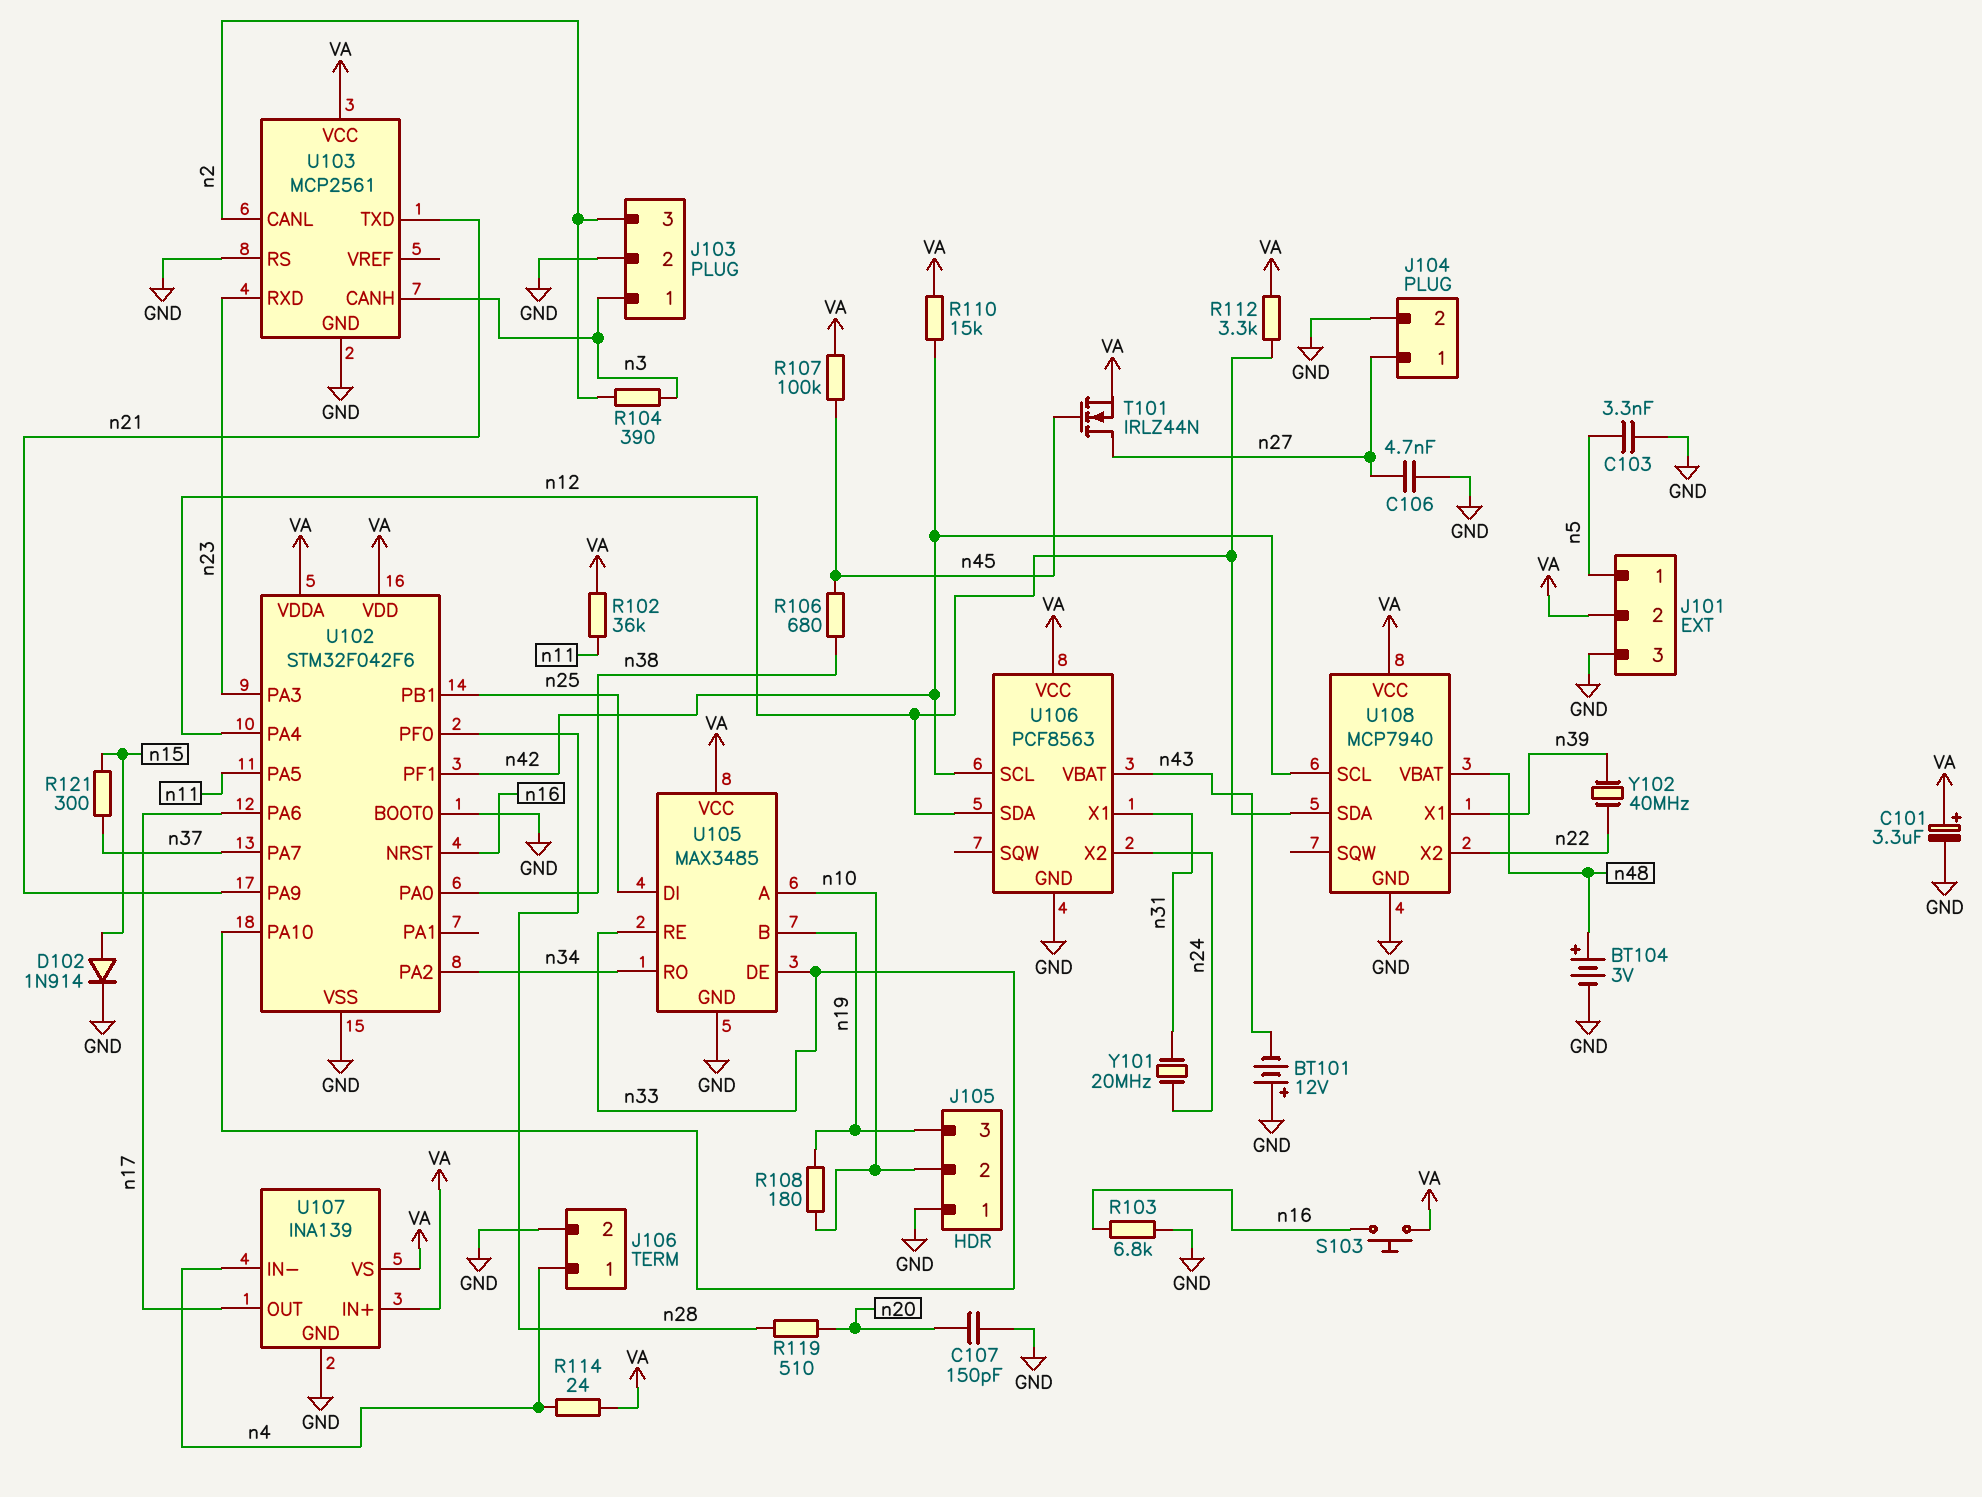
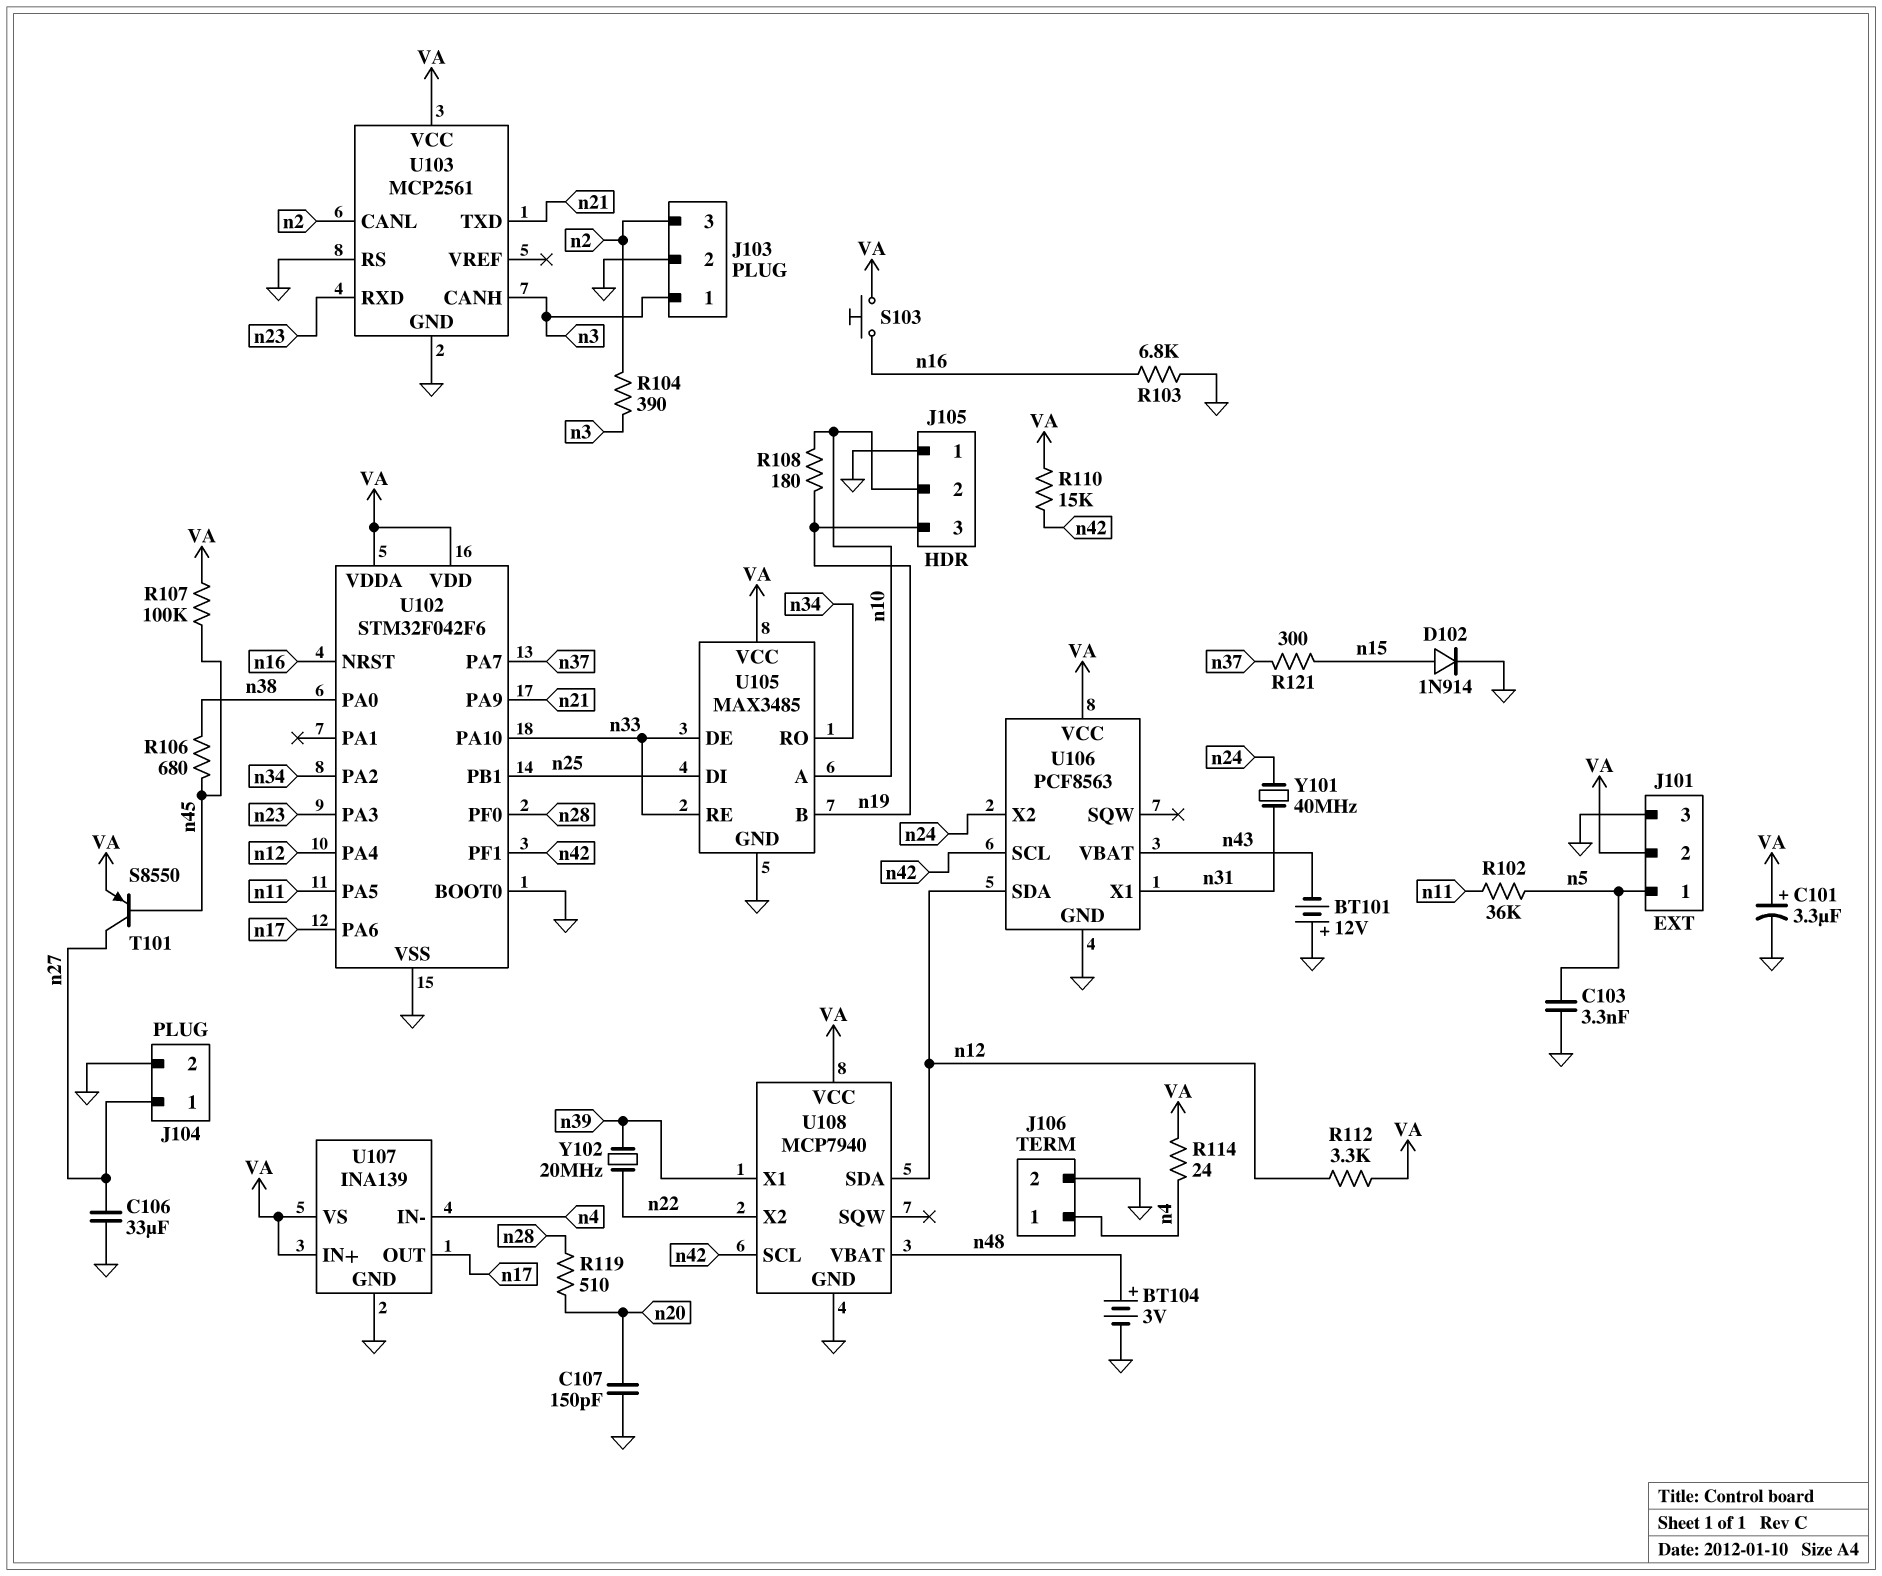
C106: 4.7nF (GND, n27) -> 33uF (GND, n27)
R102: 36k (VA, n11) -> 36k (n5, n11)
T101: NMOS IRLZ44N (G n45, D n27, S VA) -> PNP S8550 (B n45, C n27, E VA)
Y101: 20MHz (n24, n31) -> 40MHz (n24, n31)
Y102: 40MHz (n22, n39) -> 20MHz (n22, n39)

